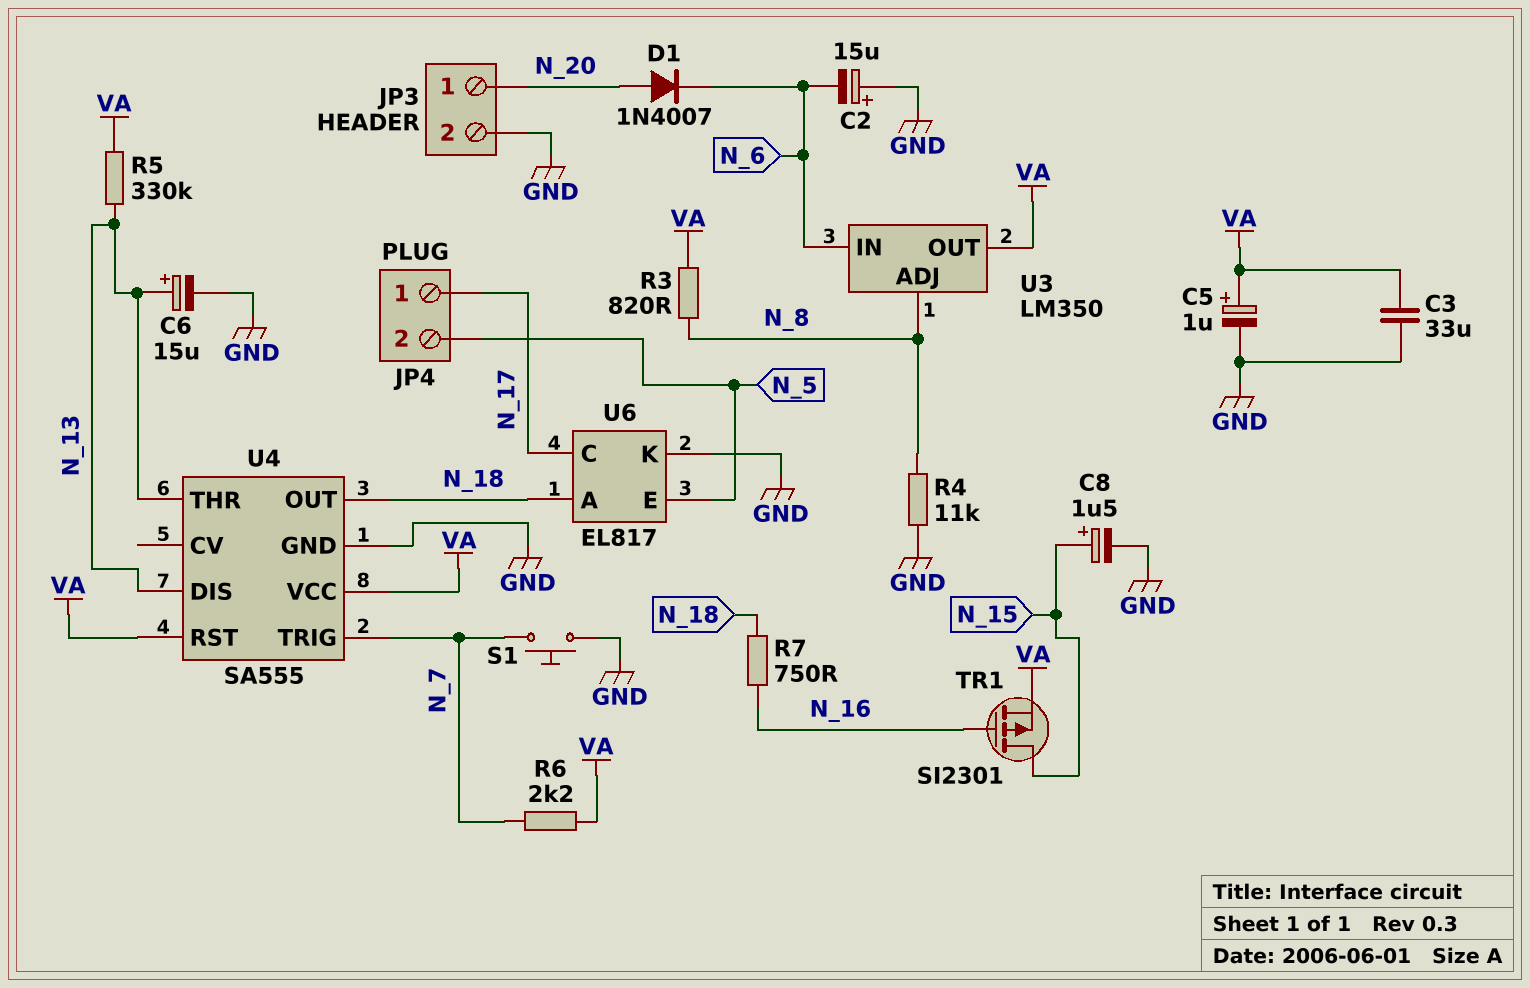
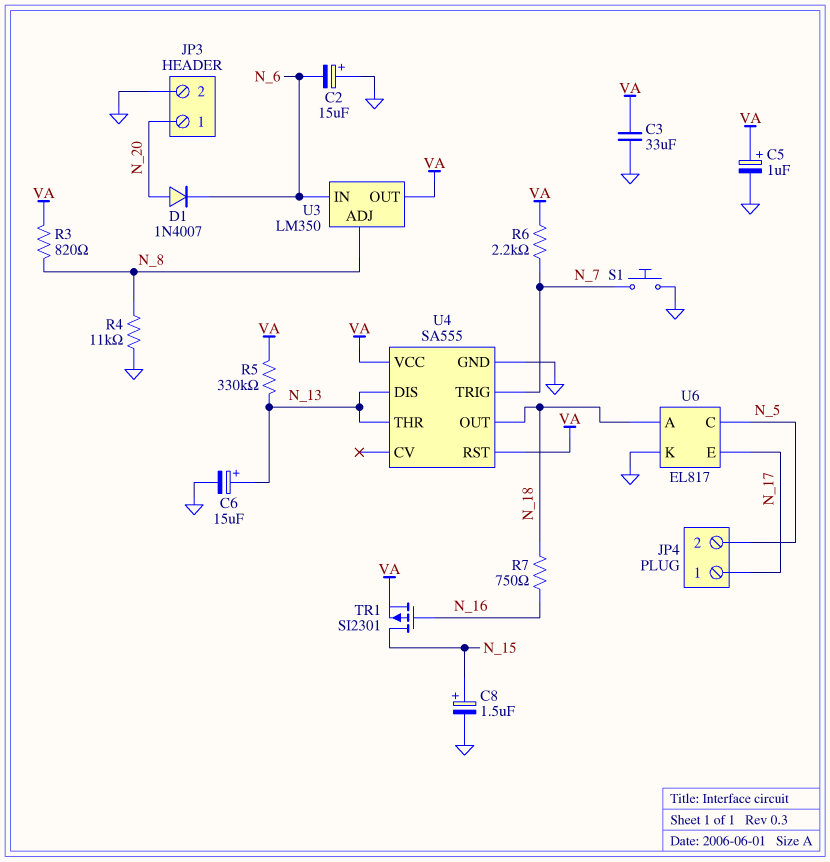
U6 pin C: N_17 -> N_5
U6 pin E: N_5 -> N_17

